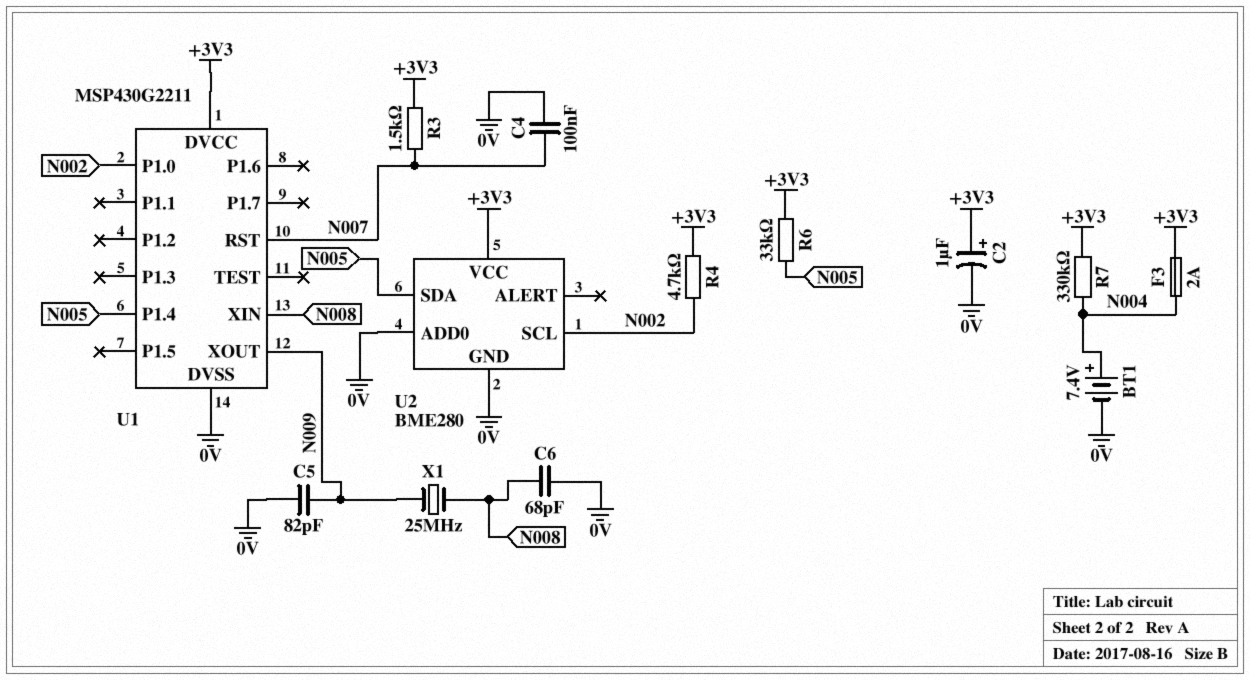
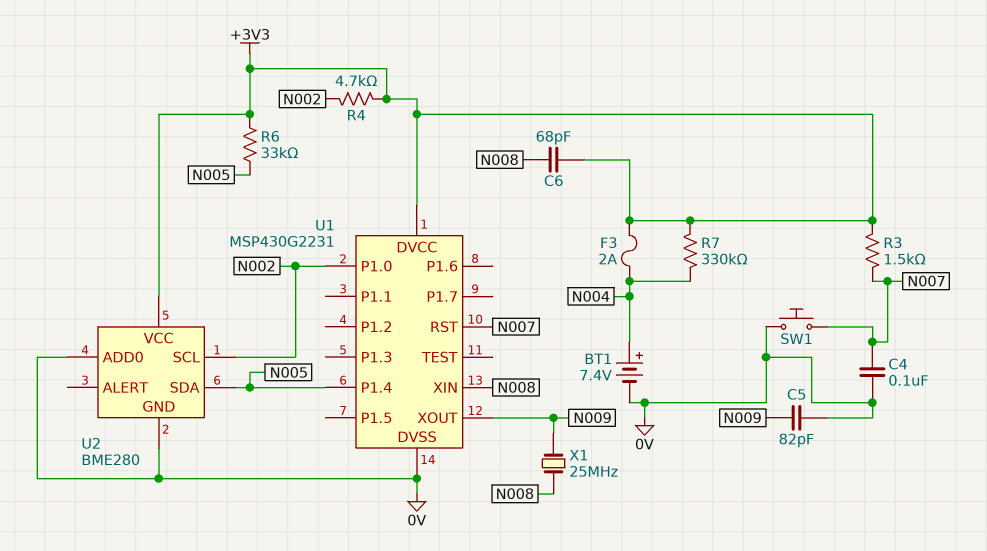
C2: 1uF (plus +3V3, minus 0V) -> none
C6: 68pF (0V, N008) -> 68pF (+3V3, N008)
SW1: none -> button (0V, N007)
U1: MSP430G2211 -> MSP430G2231

